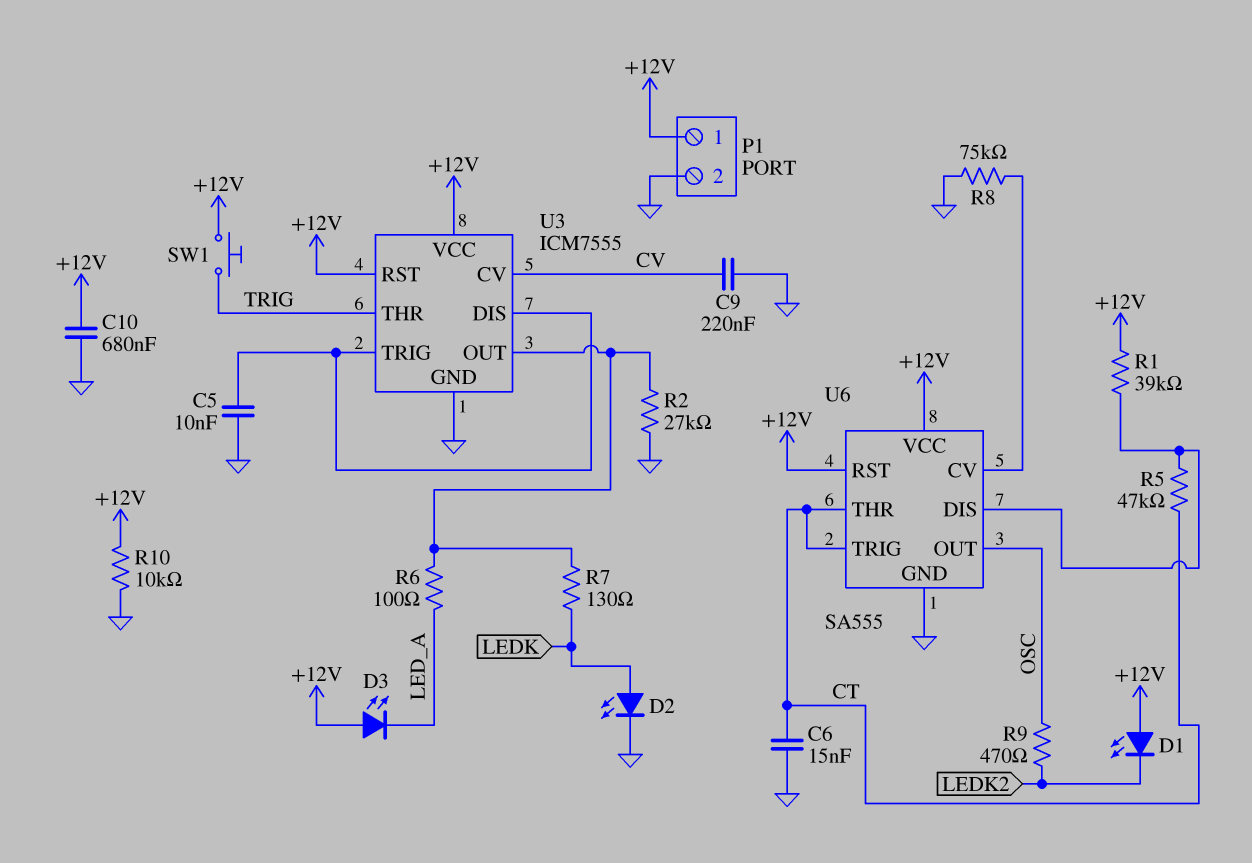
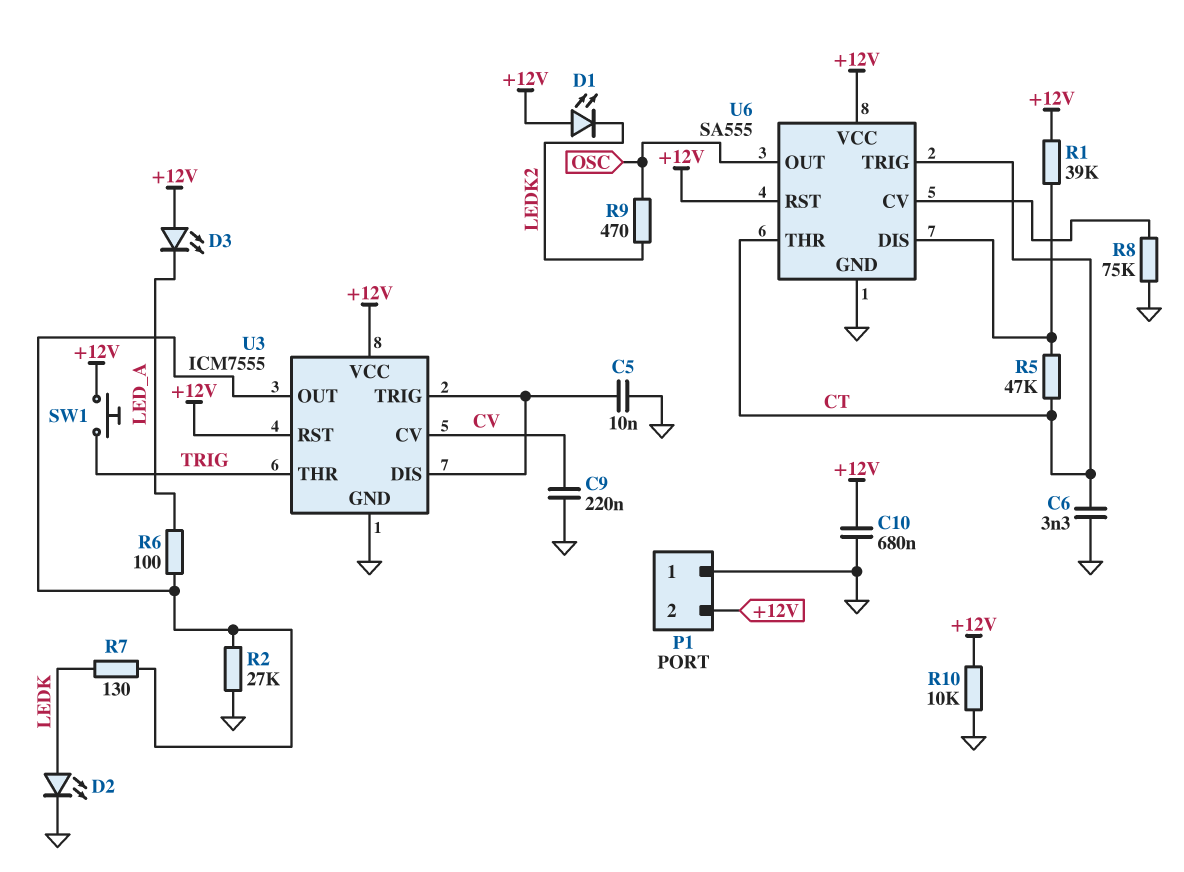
C6: 15nF (CT, GND) -> 3.3nF (CT, GND)
P1 pin 1: +12V -> GND
P1 pin 2: GND -> +12V

